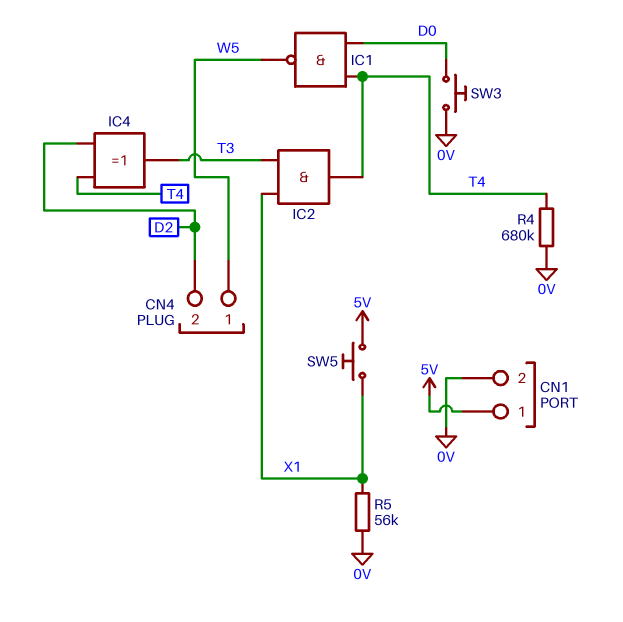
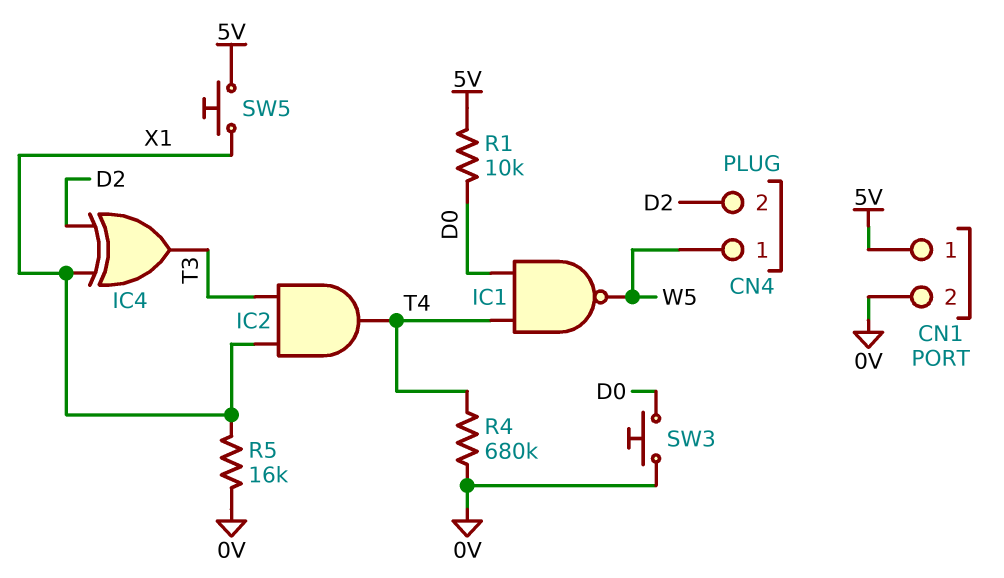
IC4: XOR (in D2, in T4, out T3) -> XOR (in D2, in X1, out T3)
R1: none -> 10k (5V, D0)
R5: 56k (0V, X1) -> 16k (0V, X1)

